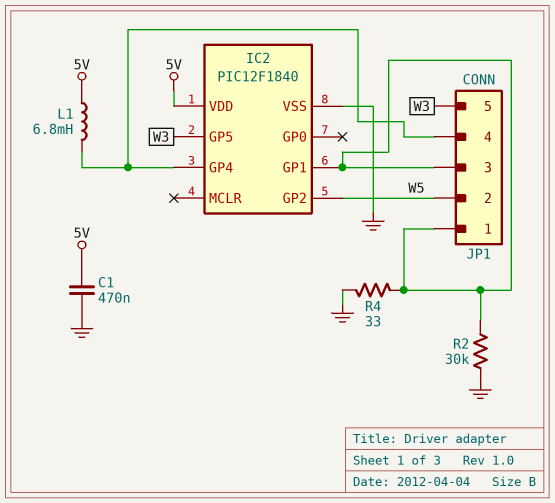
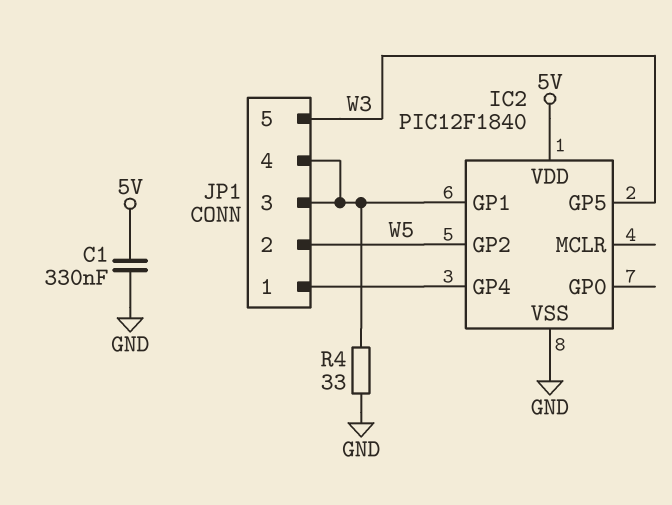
C1: 470nF (5V, GND) -> 330nF (5V, GND)
JP1 pin 1: IC2/GP1 -> IC2/GP4
JP1 pin 4: IC2/GP4 -> IC2/GP1
L1: 6.8mH (5V, IC2/GP4) -> none
R2: 30k (GND, IC2/GP1) -> none

